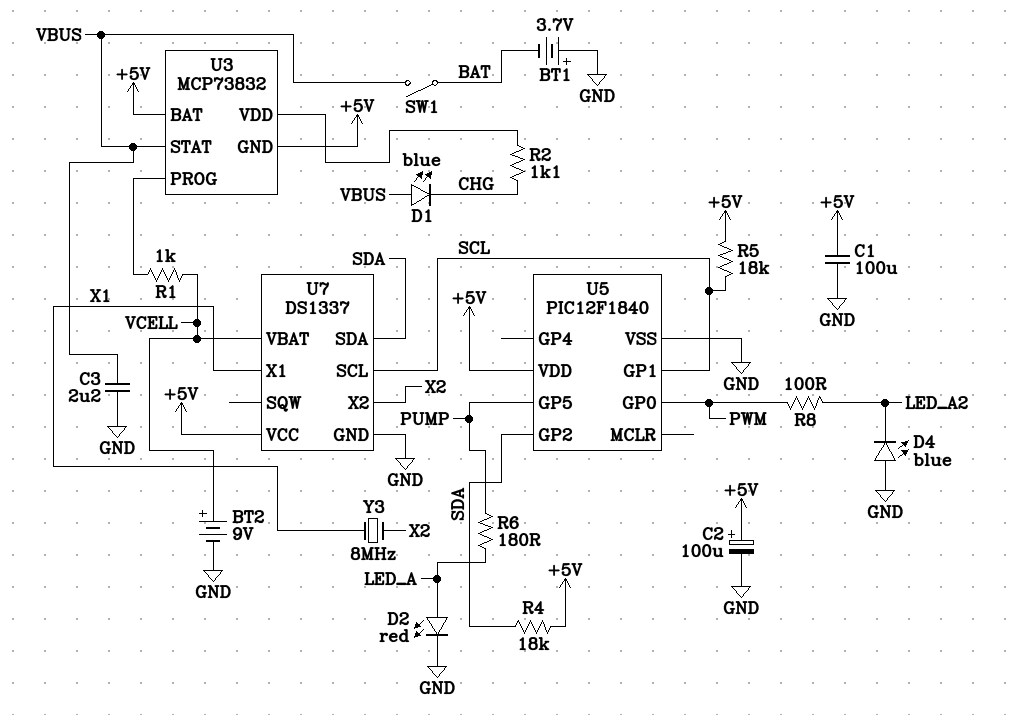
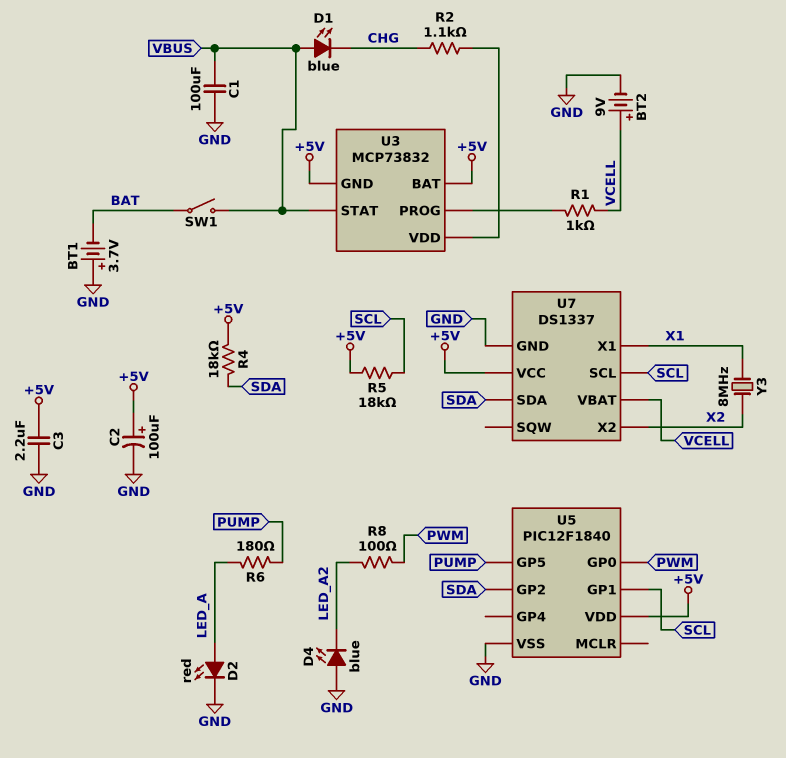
C1: 100uF (+5V, GND) -> 100uF (GND, VBUS)
C3: 2.2uF (GND, VBUS) -> 2.2uF (+5V, GND)

